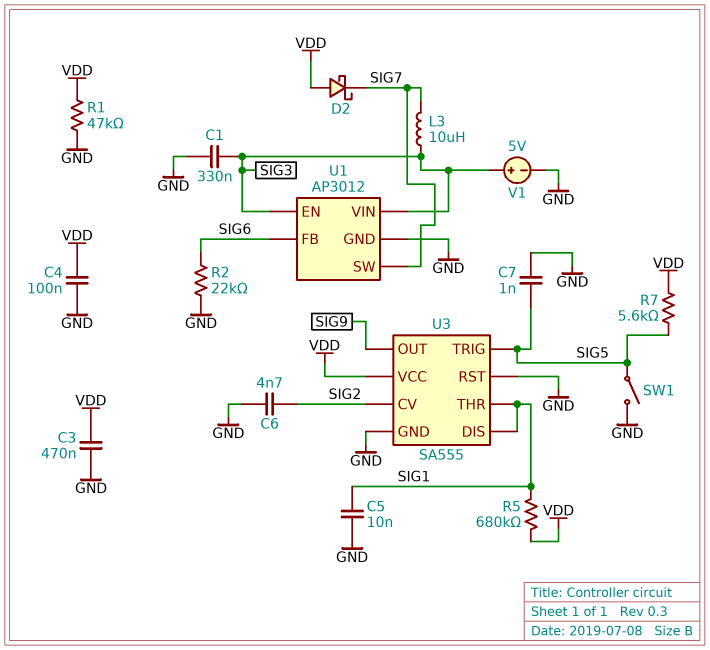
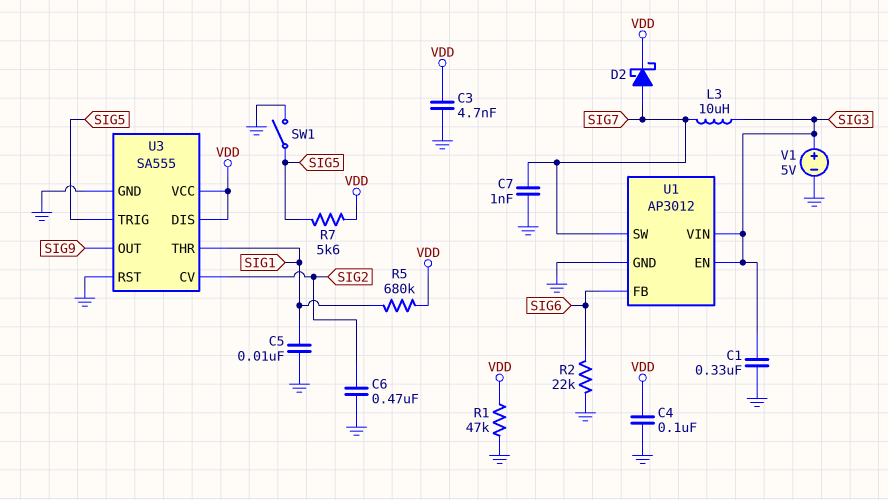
C3: 470nF (GND, VDD) -> 4.7nF (GND, VDD)
C6: 4.7nF (GND, SIG2) -> 470nF (GND, SIG2)
C7: 1nF (GND, SIG5) -> 1nF (GND, SIG7)
D2: schottky (A VDD, K SIG7) -> schottky (A SIG7, K VDD)
U3 pin DIS: SIG1 -> VDD

